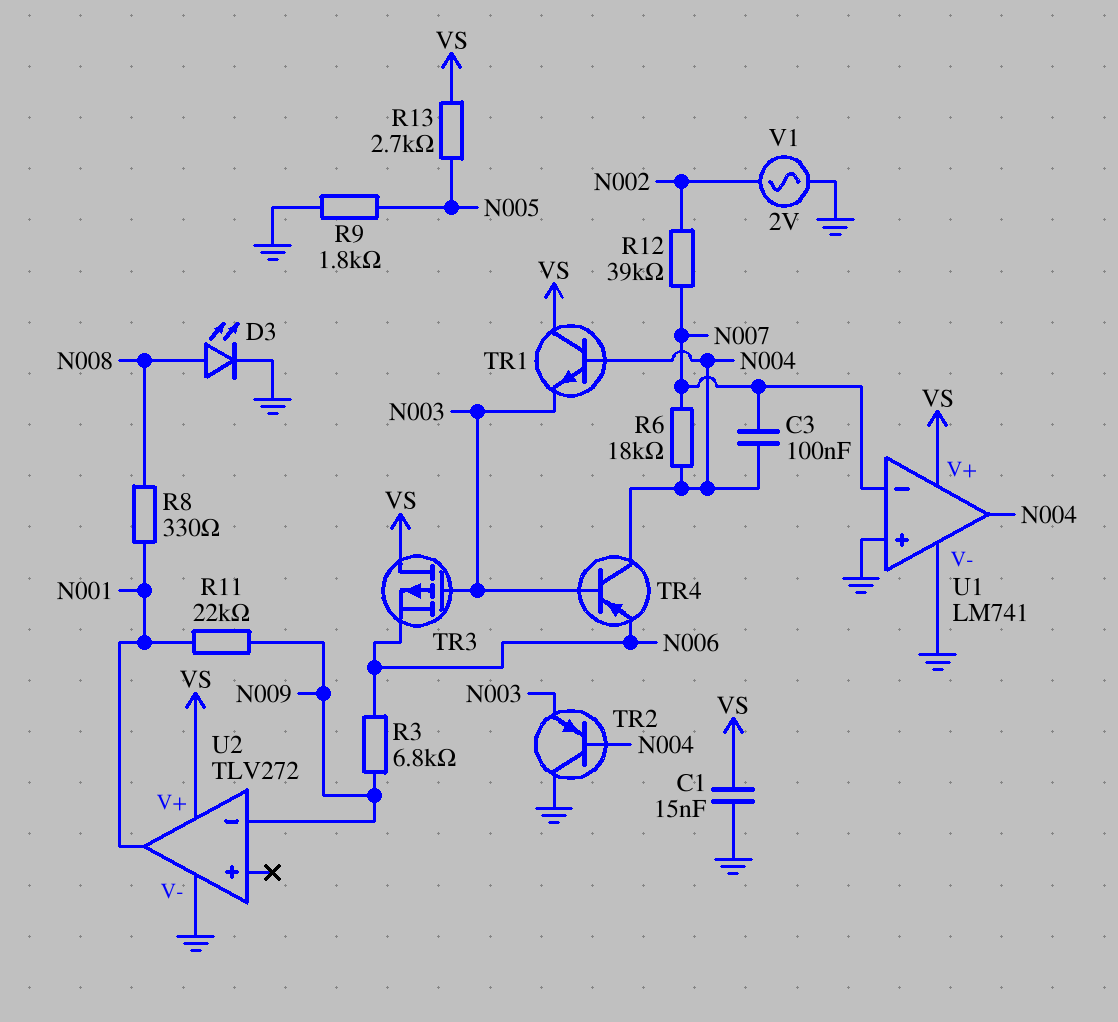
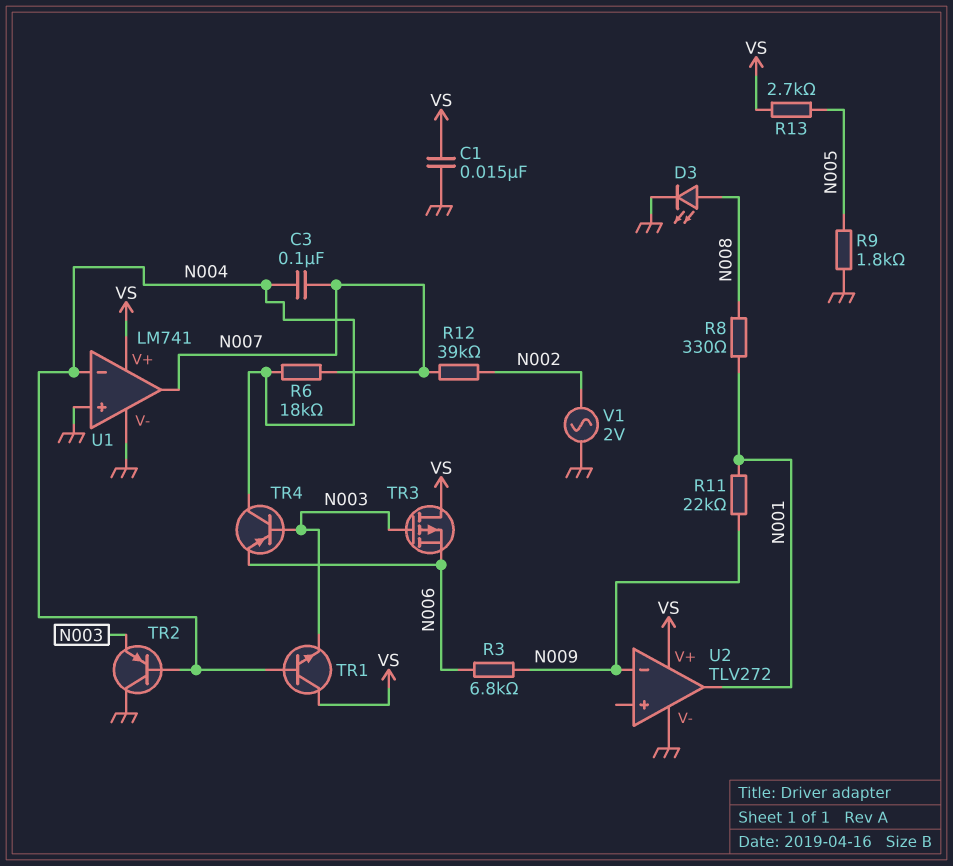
U1 pin in-: N007 -> N004
U1 pin out: N004 -> N007

